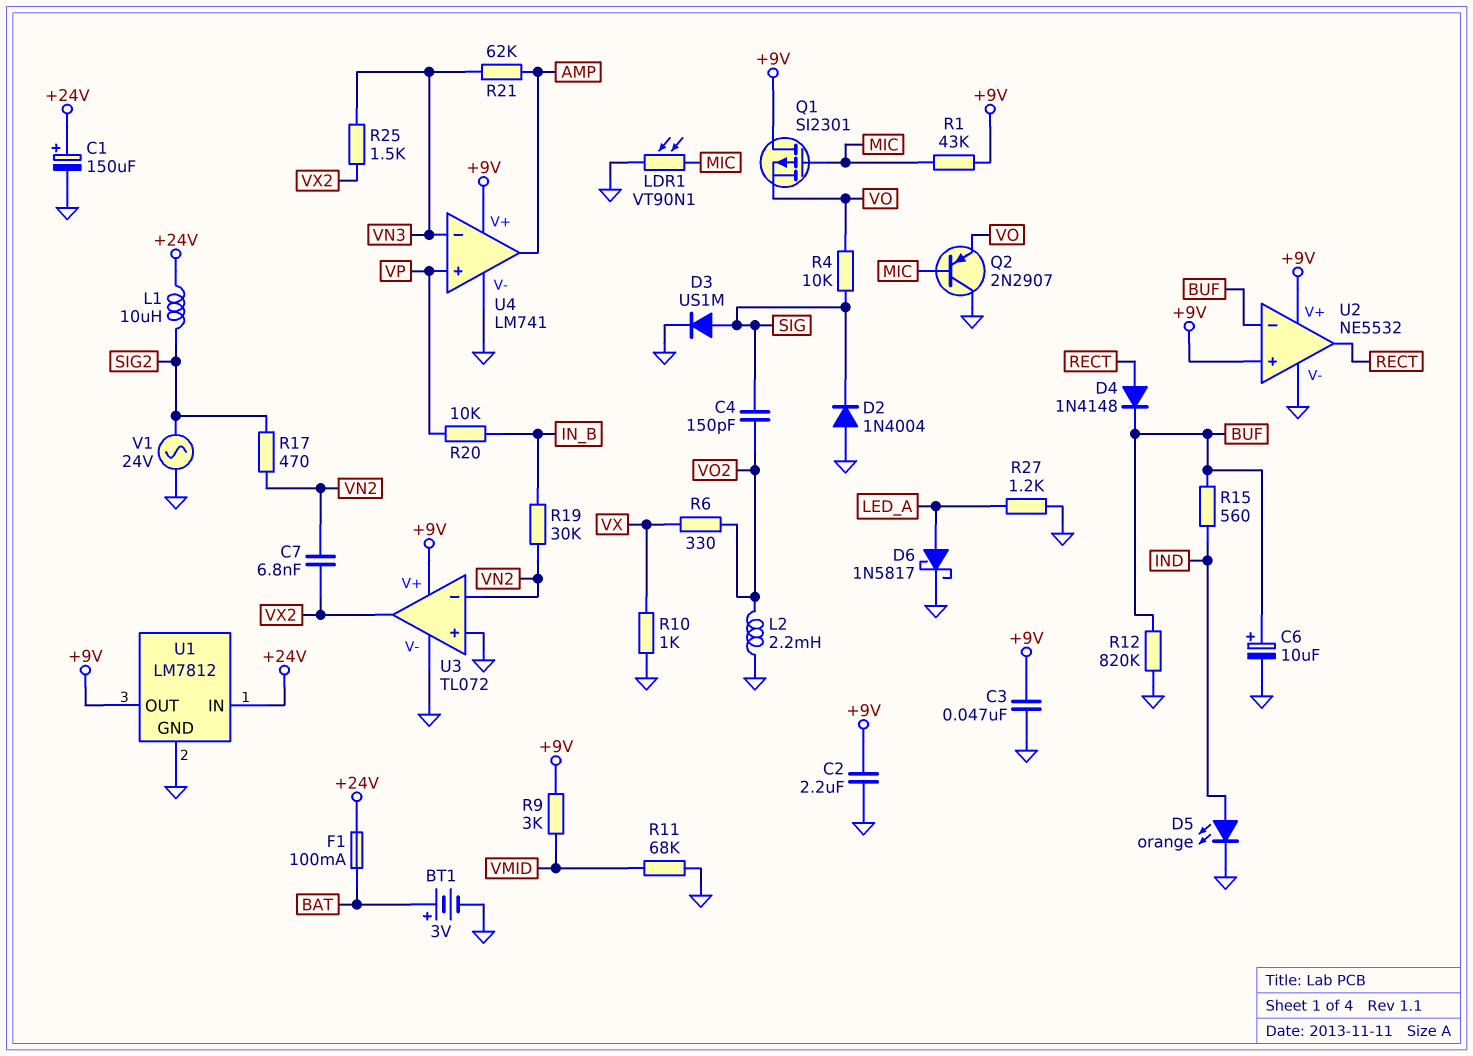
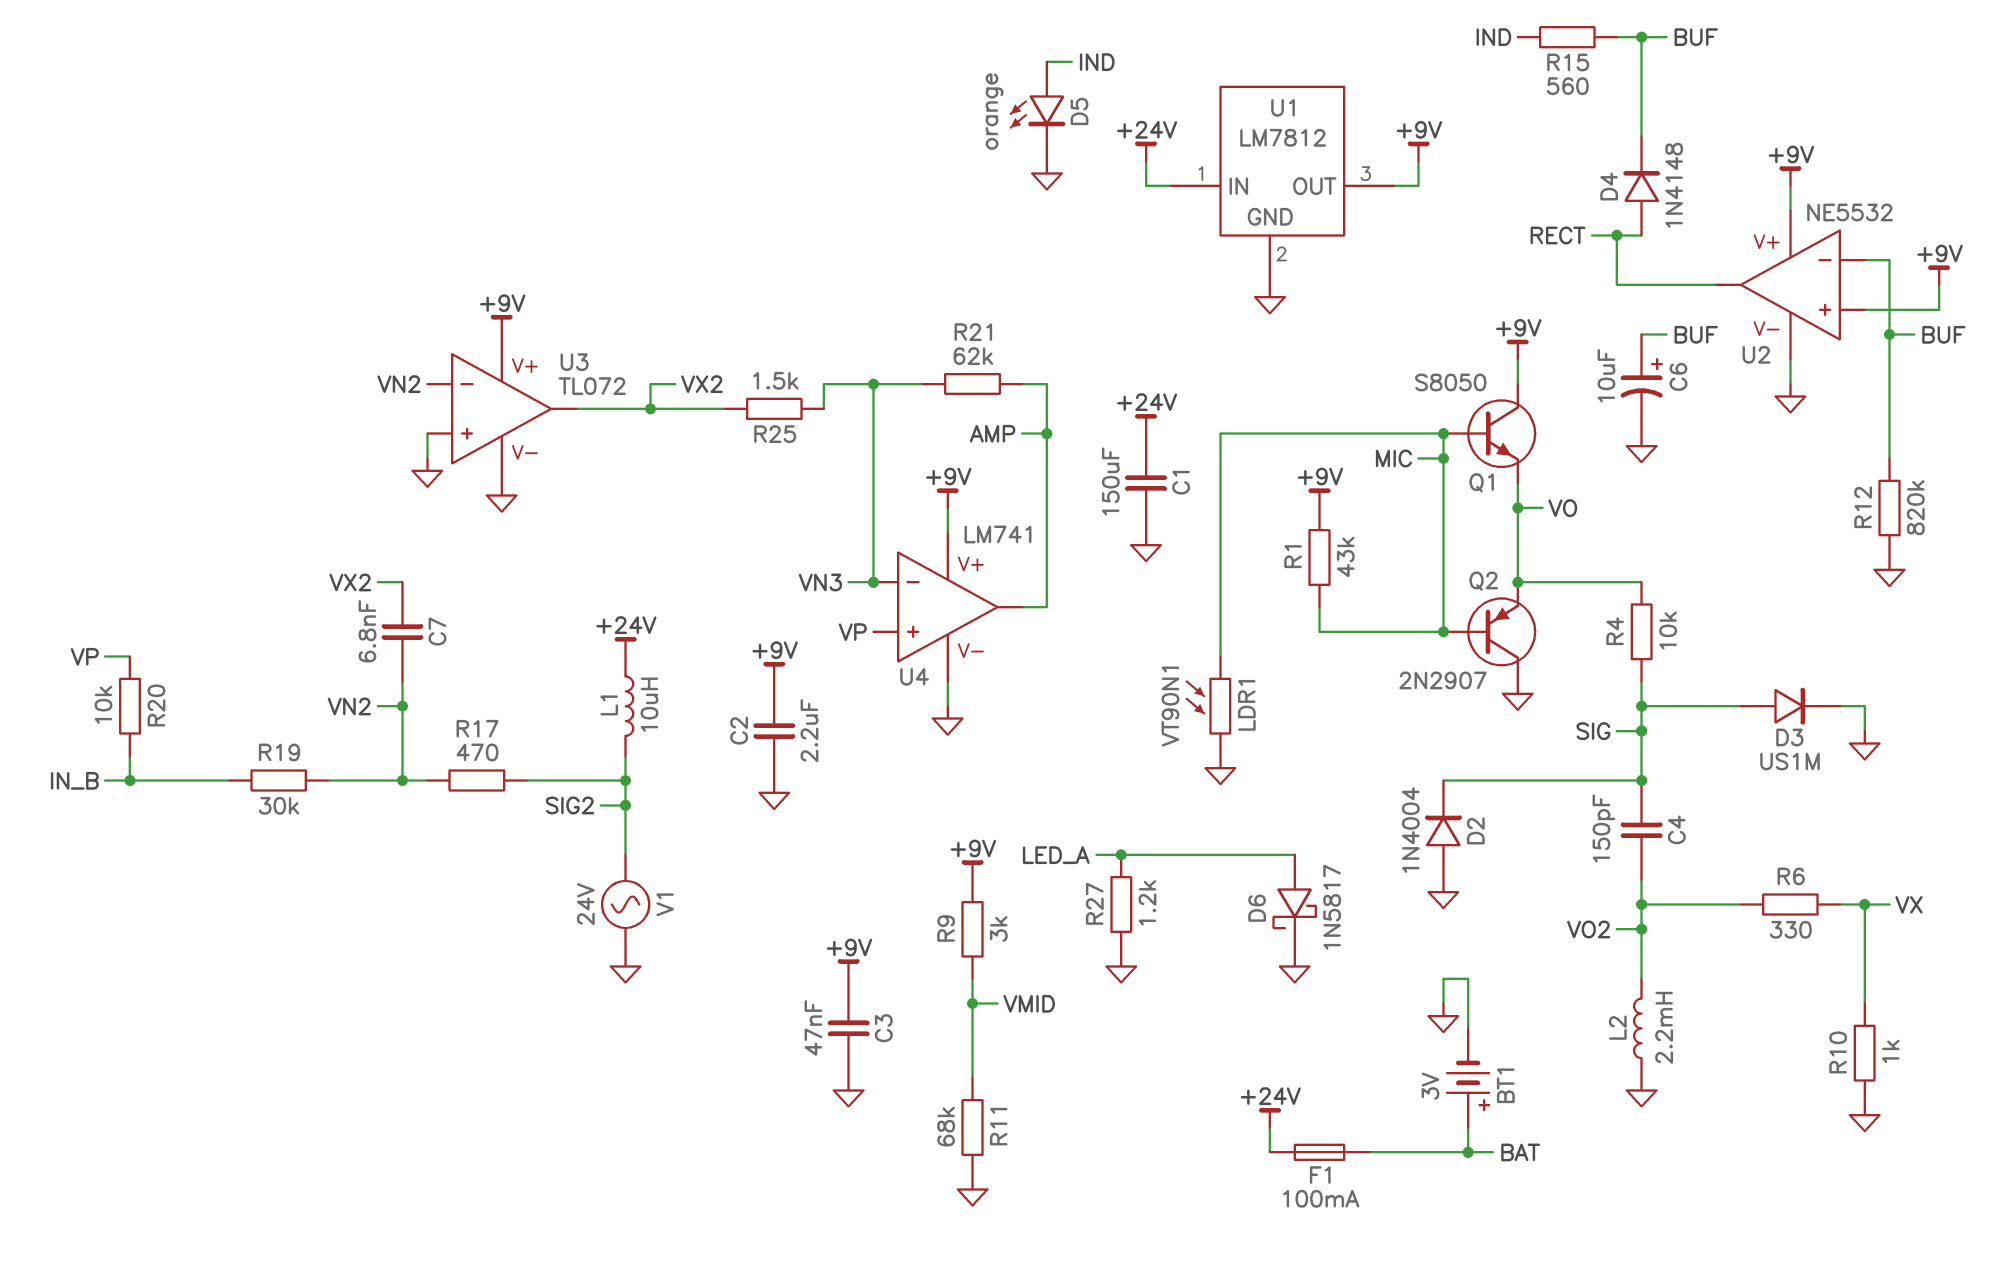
C1: 150uF (plus +24V, minus GND) -> 150uF (+24V, GND)
Q1: PMOS SI2301 (G MIC, D +9V, S VO) -> NPN S8050 (B MIC, C +9V, E VO)

